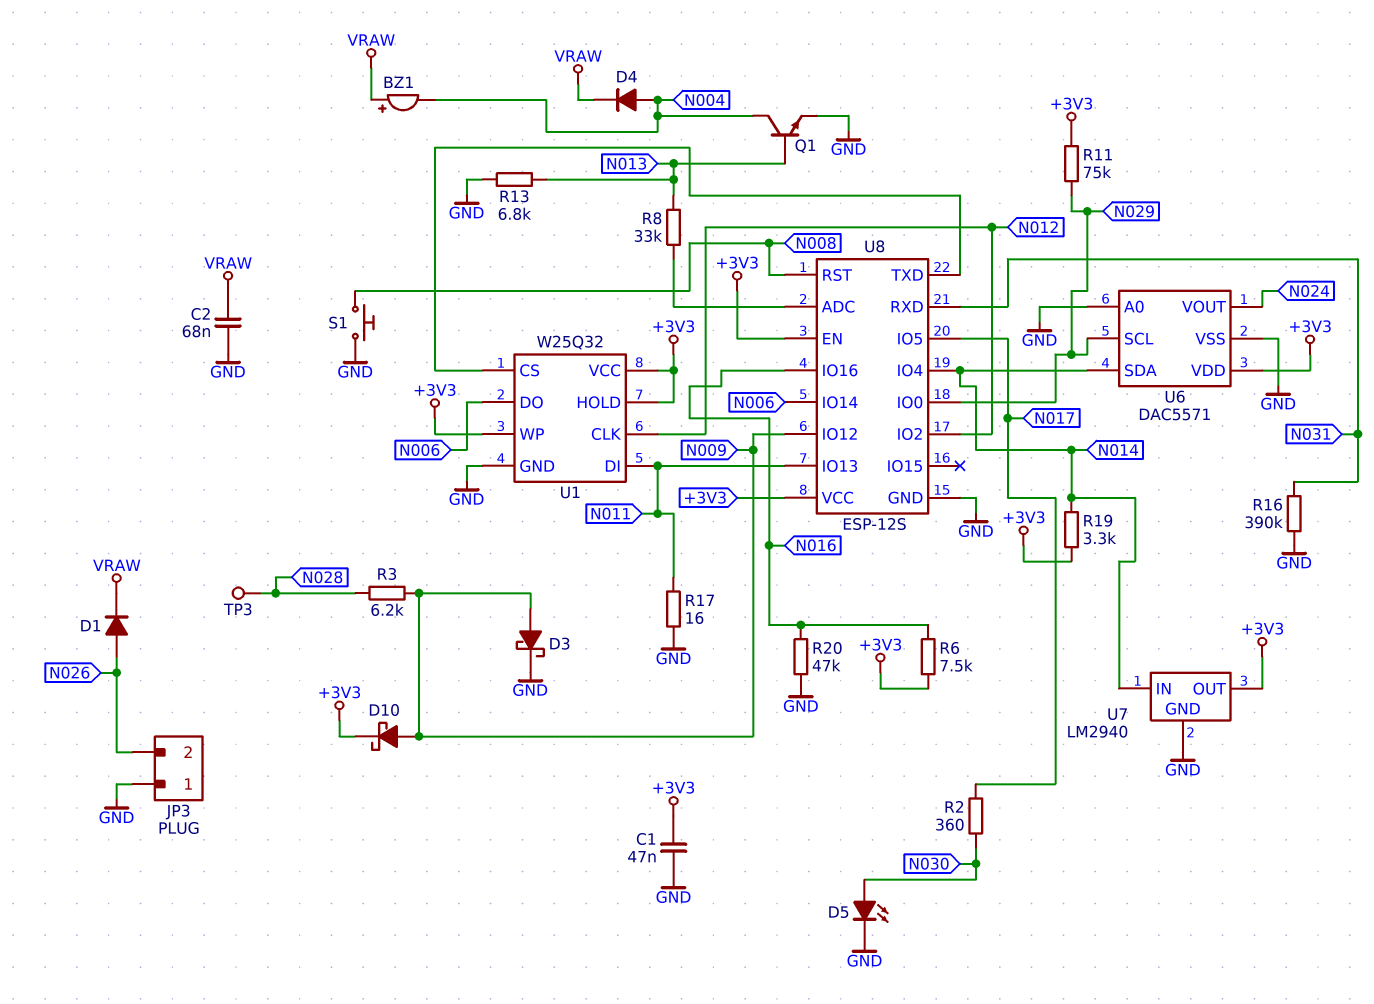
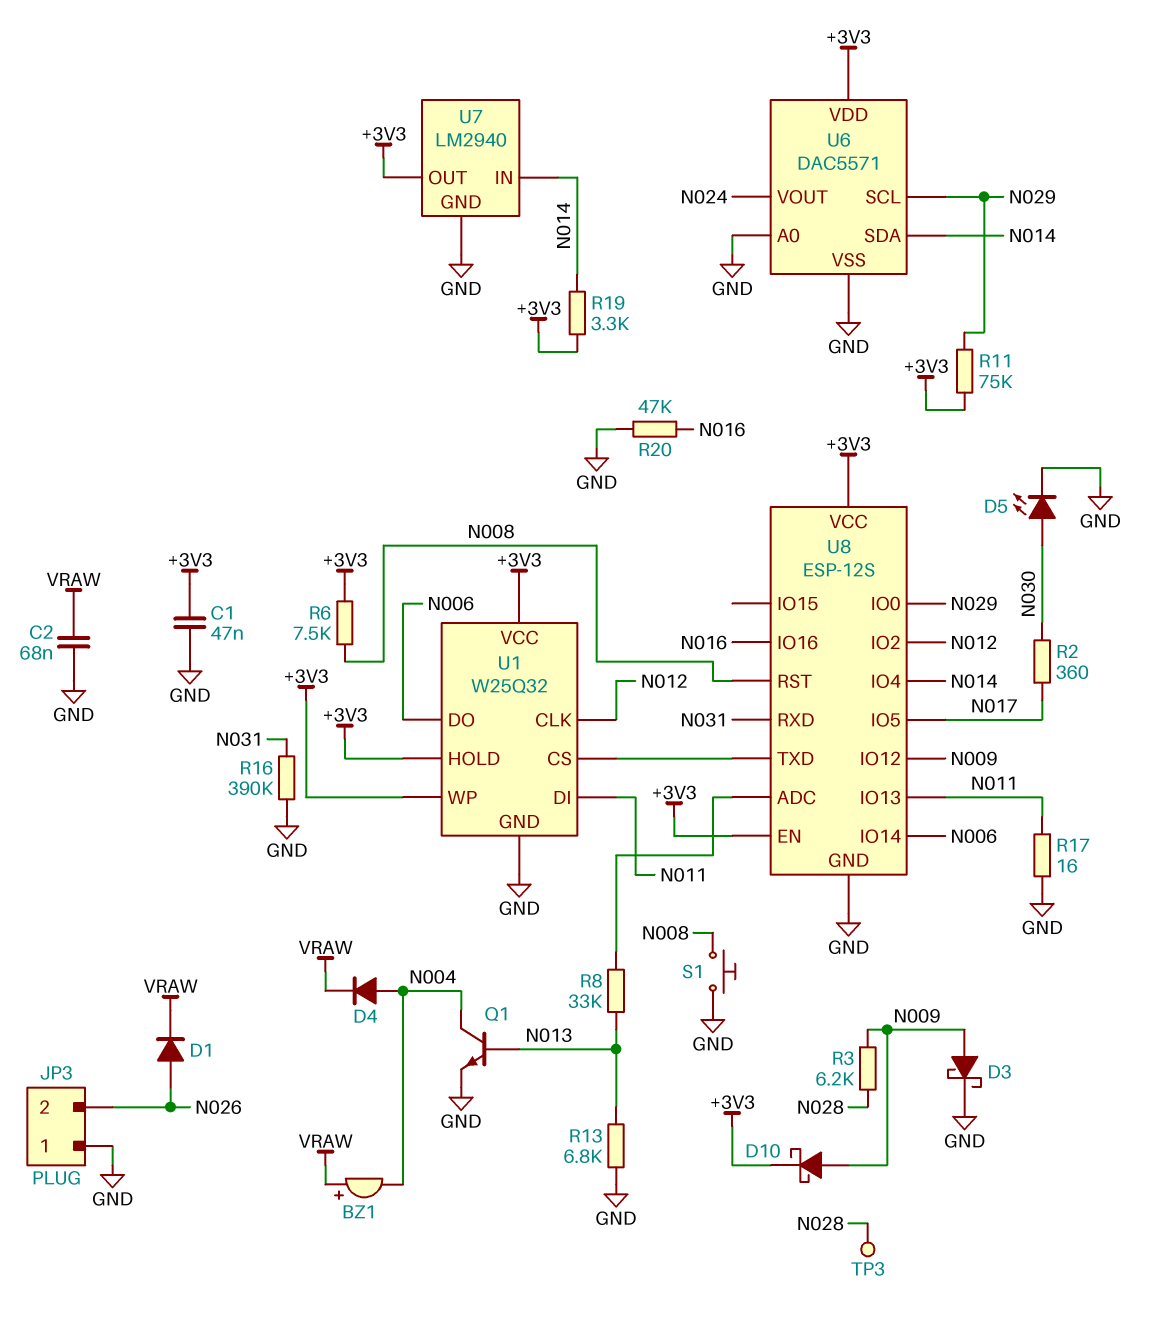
R6: 7.5k (+3V3, N016) -> 7.5k (+3V3, N008)

